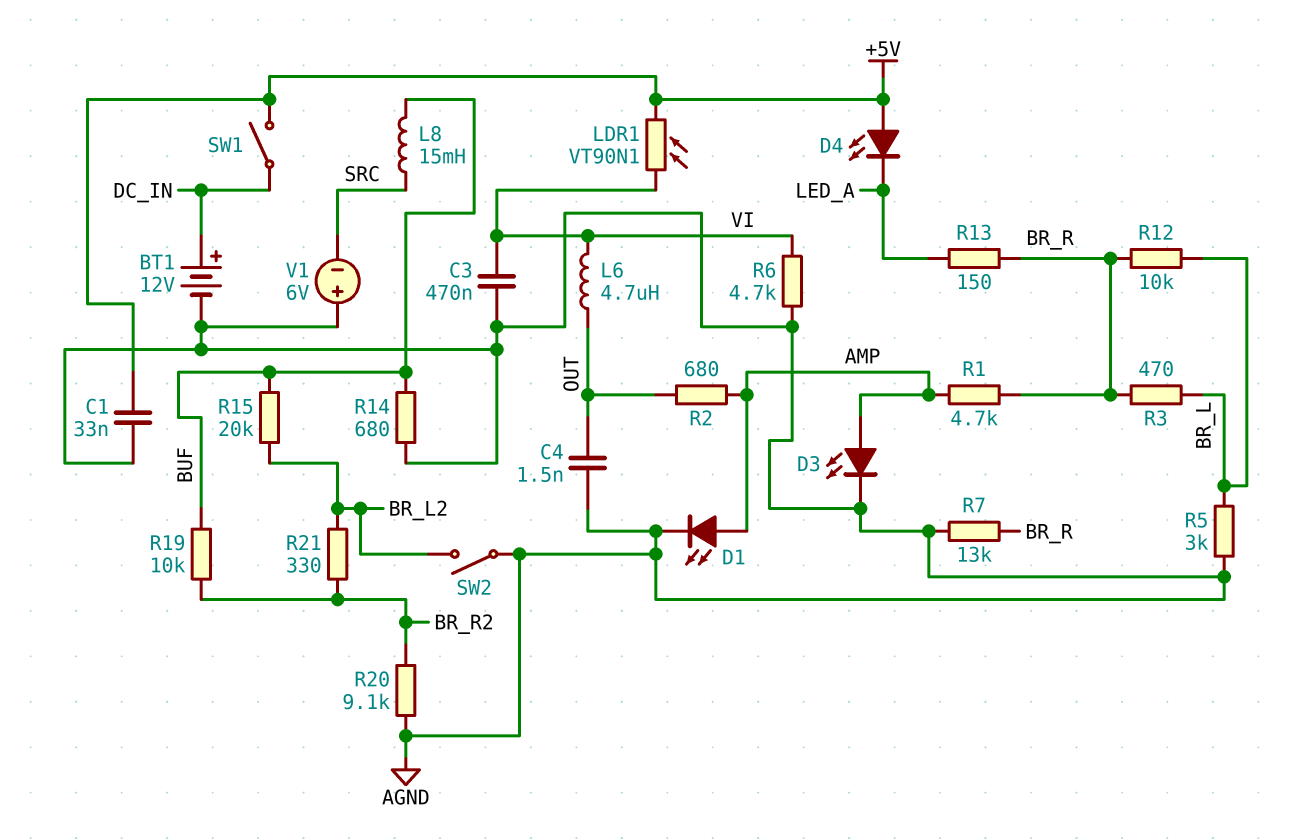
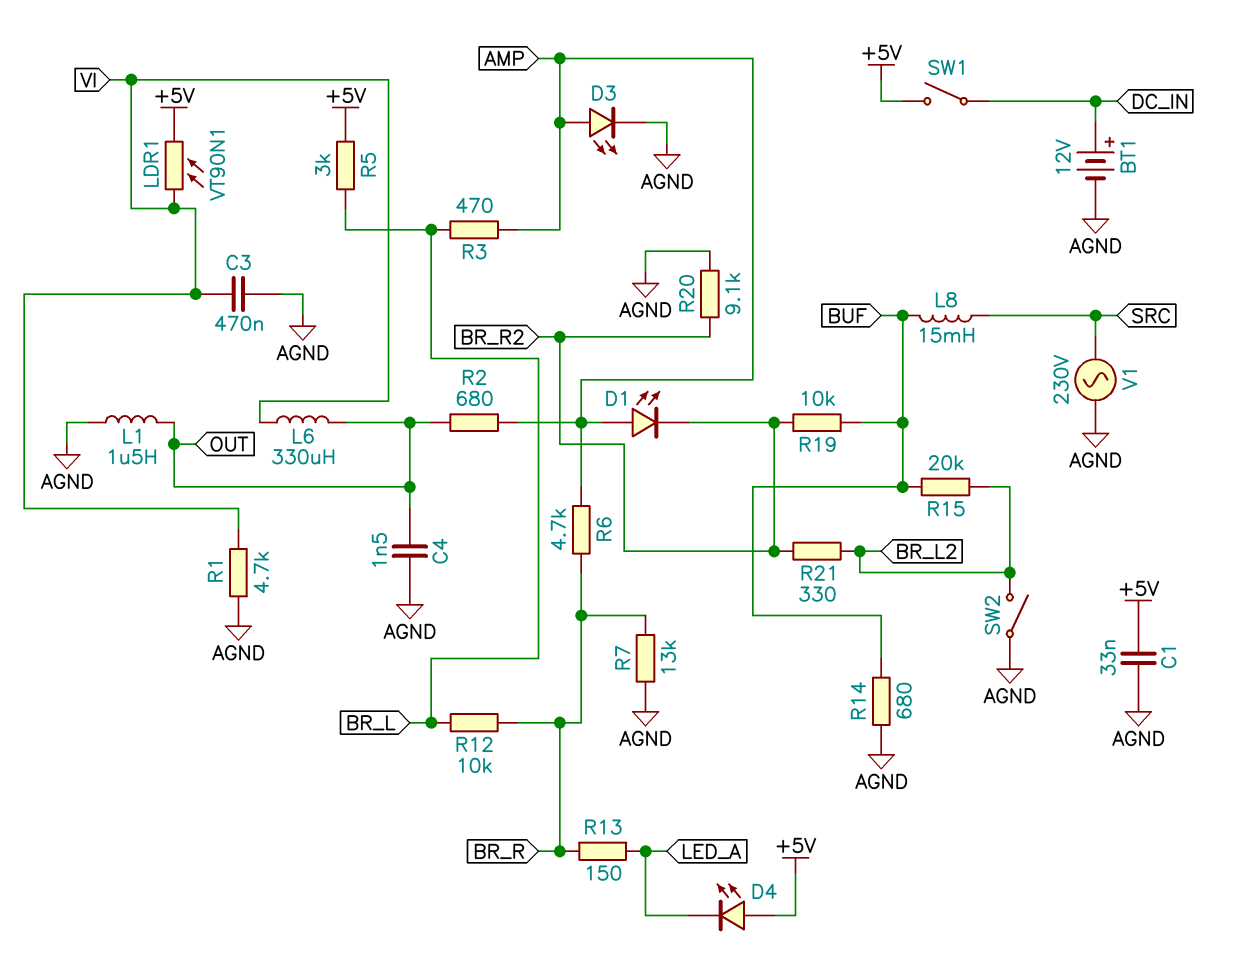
D1: LED (A AMP, K AGND) -> LED (A AMP, K BR_R2)
L1: none -> 1.5uH (AGND, OUT)
L6: 4.7uH (OUT, VI) -> 330uH (OUT, VI)
R1: 4.7k (AMP, BR_R) -> 4.7k (AGND, VI)
R3: 470 (BR_L, BR_R) -> 470 (AMP, BR_L)
R5: 3k (AGND, BR_L) -> 3k (+5V, BR_L)
R6: 4.7k (AGND, VI) -> 4.7k (AMP, BR_R)
V1: 6V (plus AGND, minus SRC) -> AC 230V (AGND, SRC)

